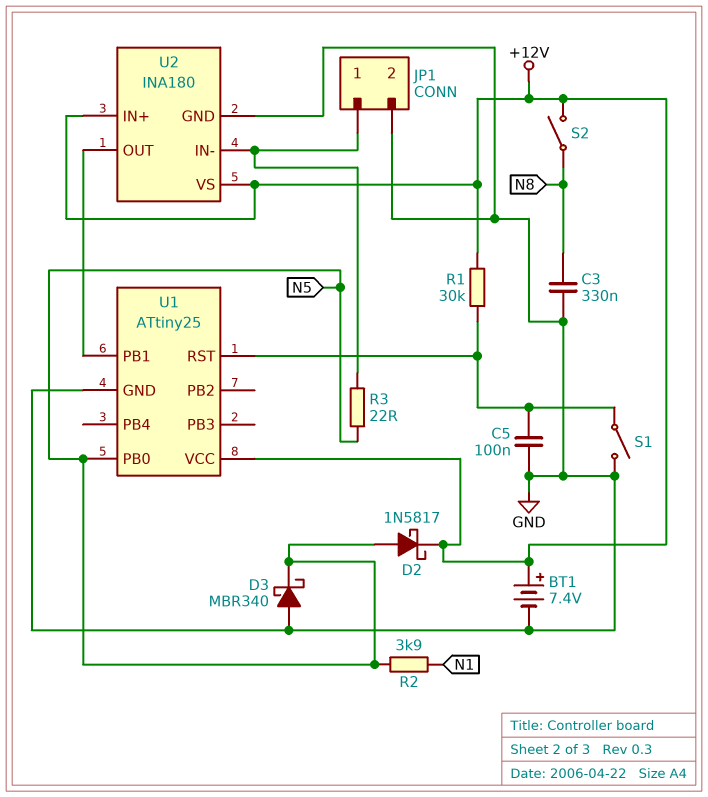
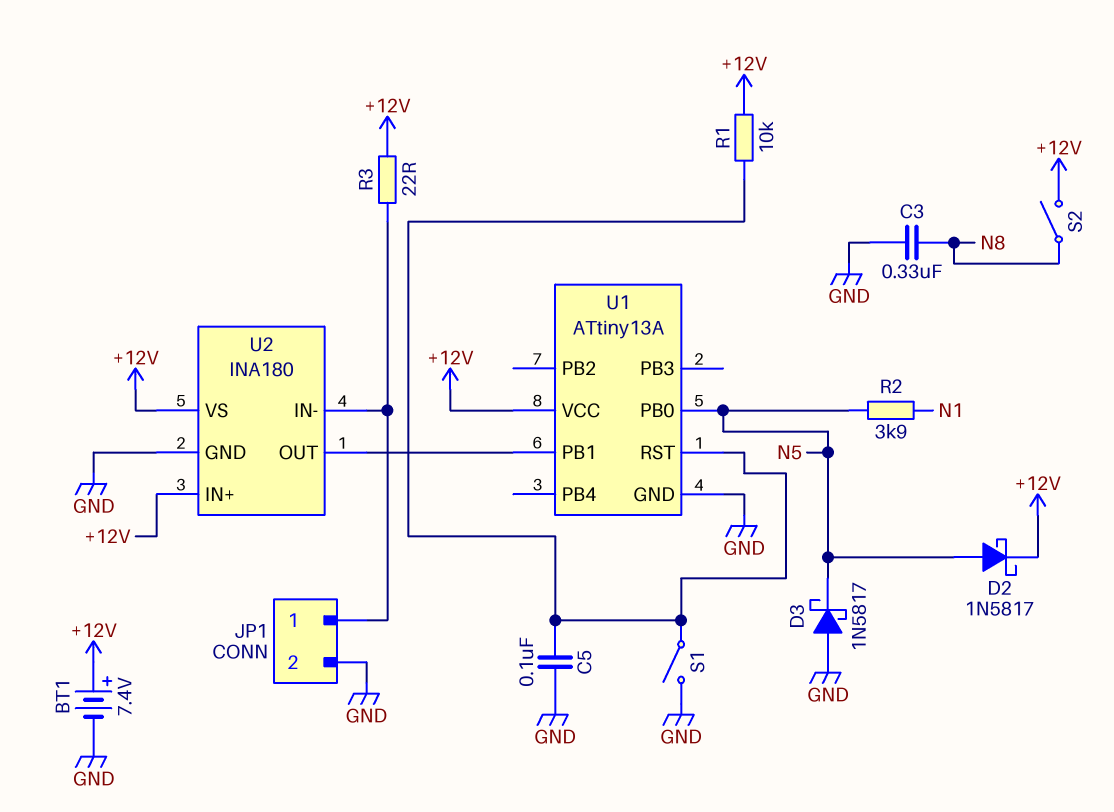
D3: schottky MBR340 (A GND, K N5) -> schottky 1N5817 (A GND, K N5)
R1: 30k (+12V, U1/RST) -> 10k (+12V, U1/RST)
R3: 22 (JP1/1, N5) -> 22 (+12V, JP1/1)
U1: ATtiny25 -> ATtiny13A

